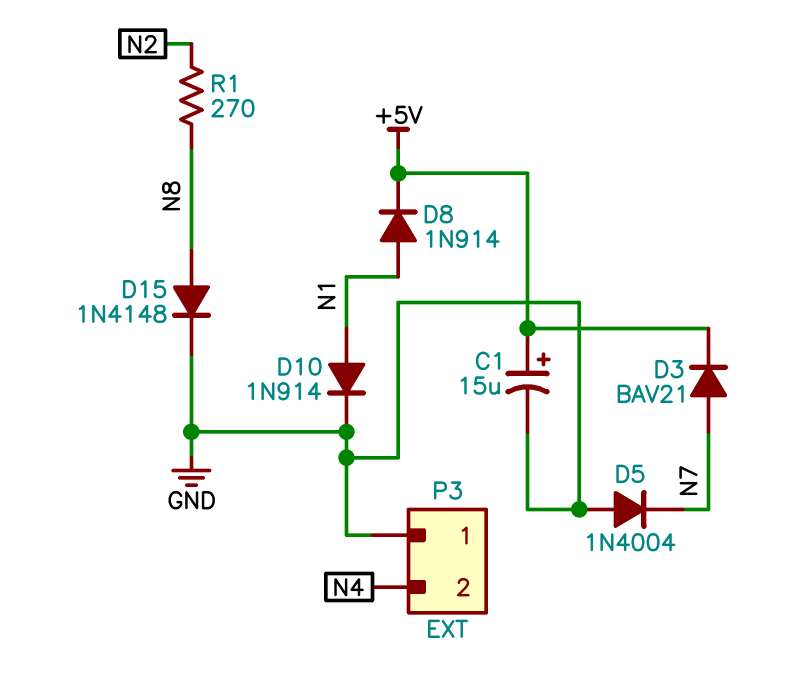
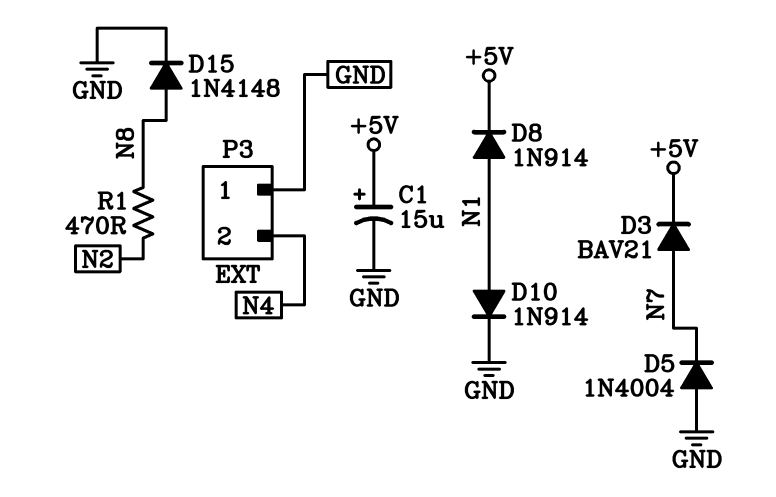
R1: 270 (N2, N8) -> 470 (N2, N8)

